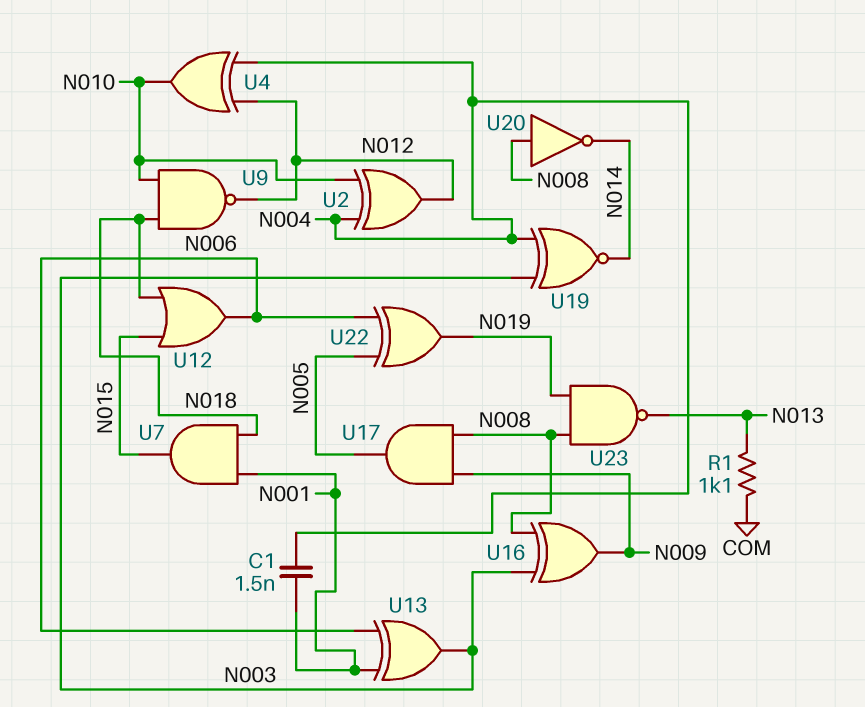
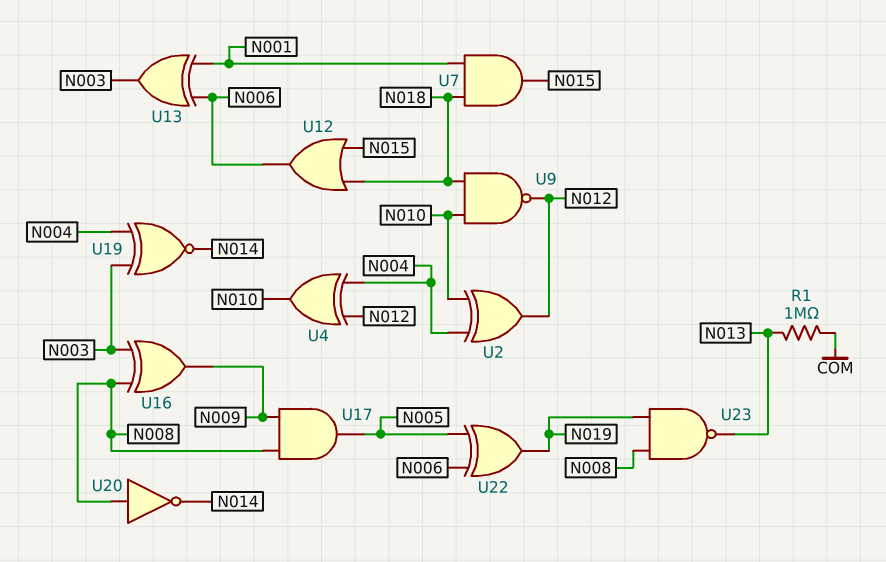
C1: 1.5nF (N001, N004) -> none
R1: 1.1k (COM, N013) -> 1M (COM, N013)

